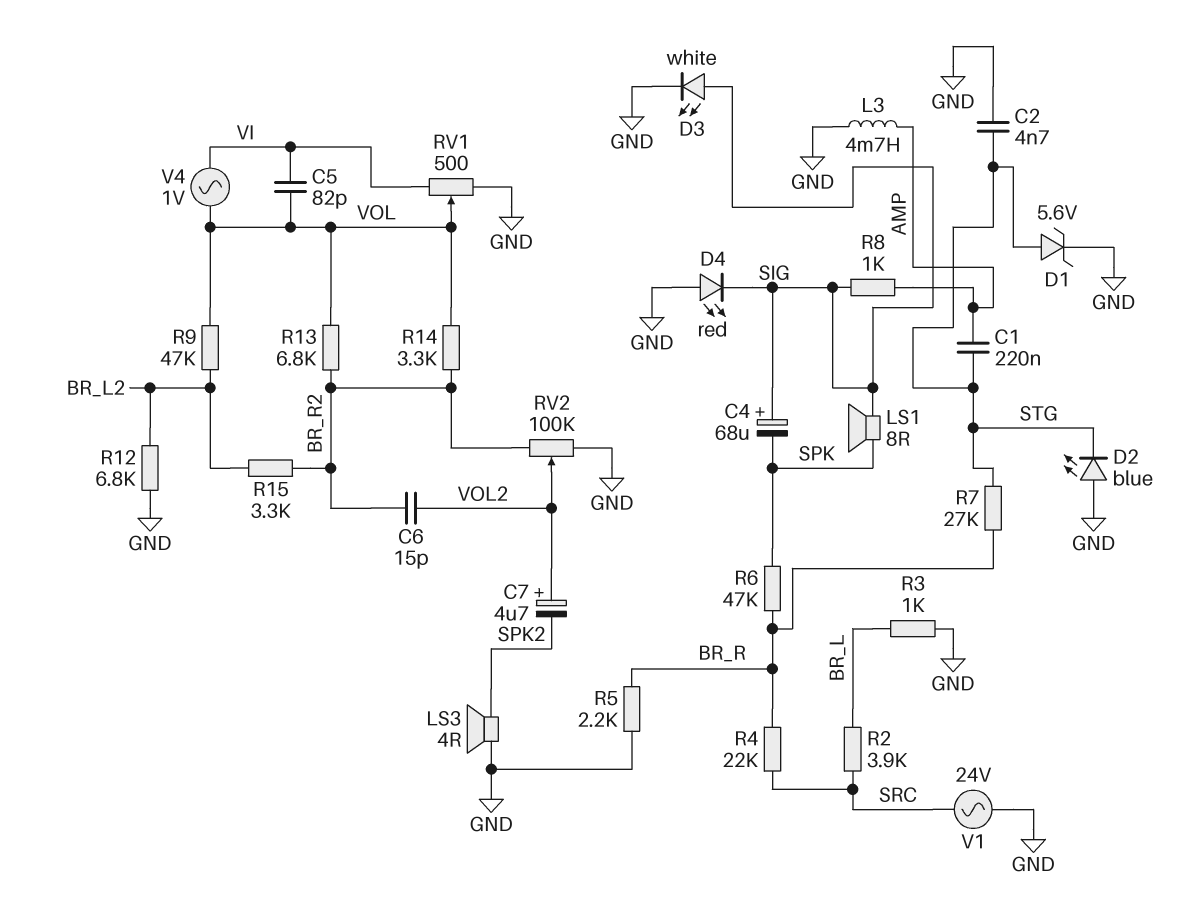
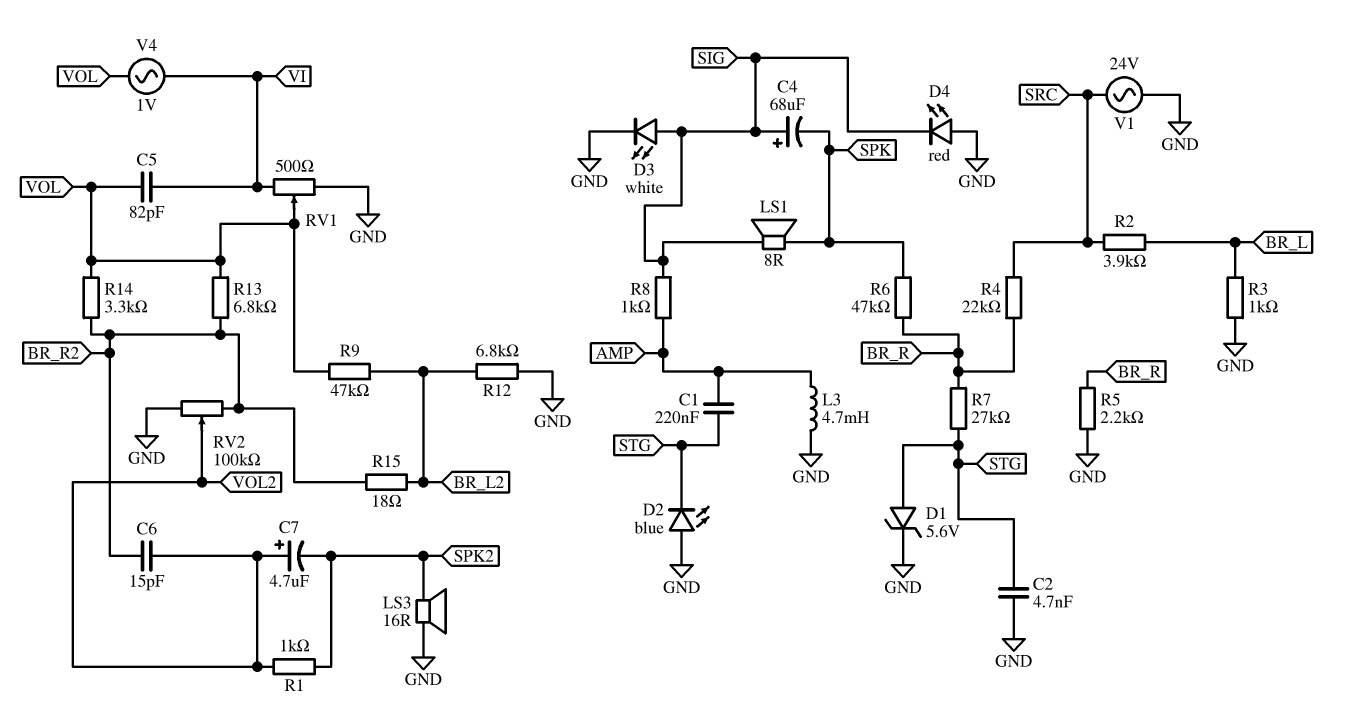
LS3: speaker 4R (GND, SPK2) -> speaker 16R (GND, SPK2)
R1: none -> 1k (SPK2, VOL2)
R15: 3.3k (BR_L2, BR_R2) -> 18 (BR_L2, BR_R2)

